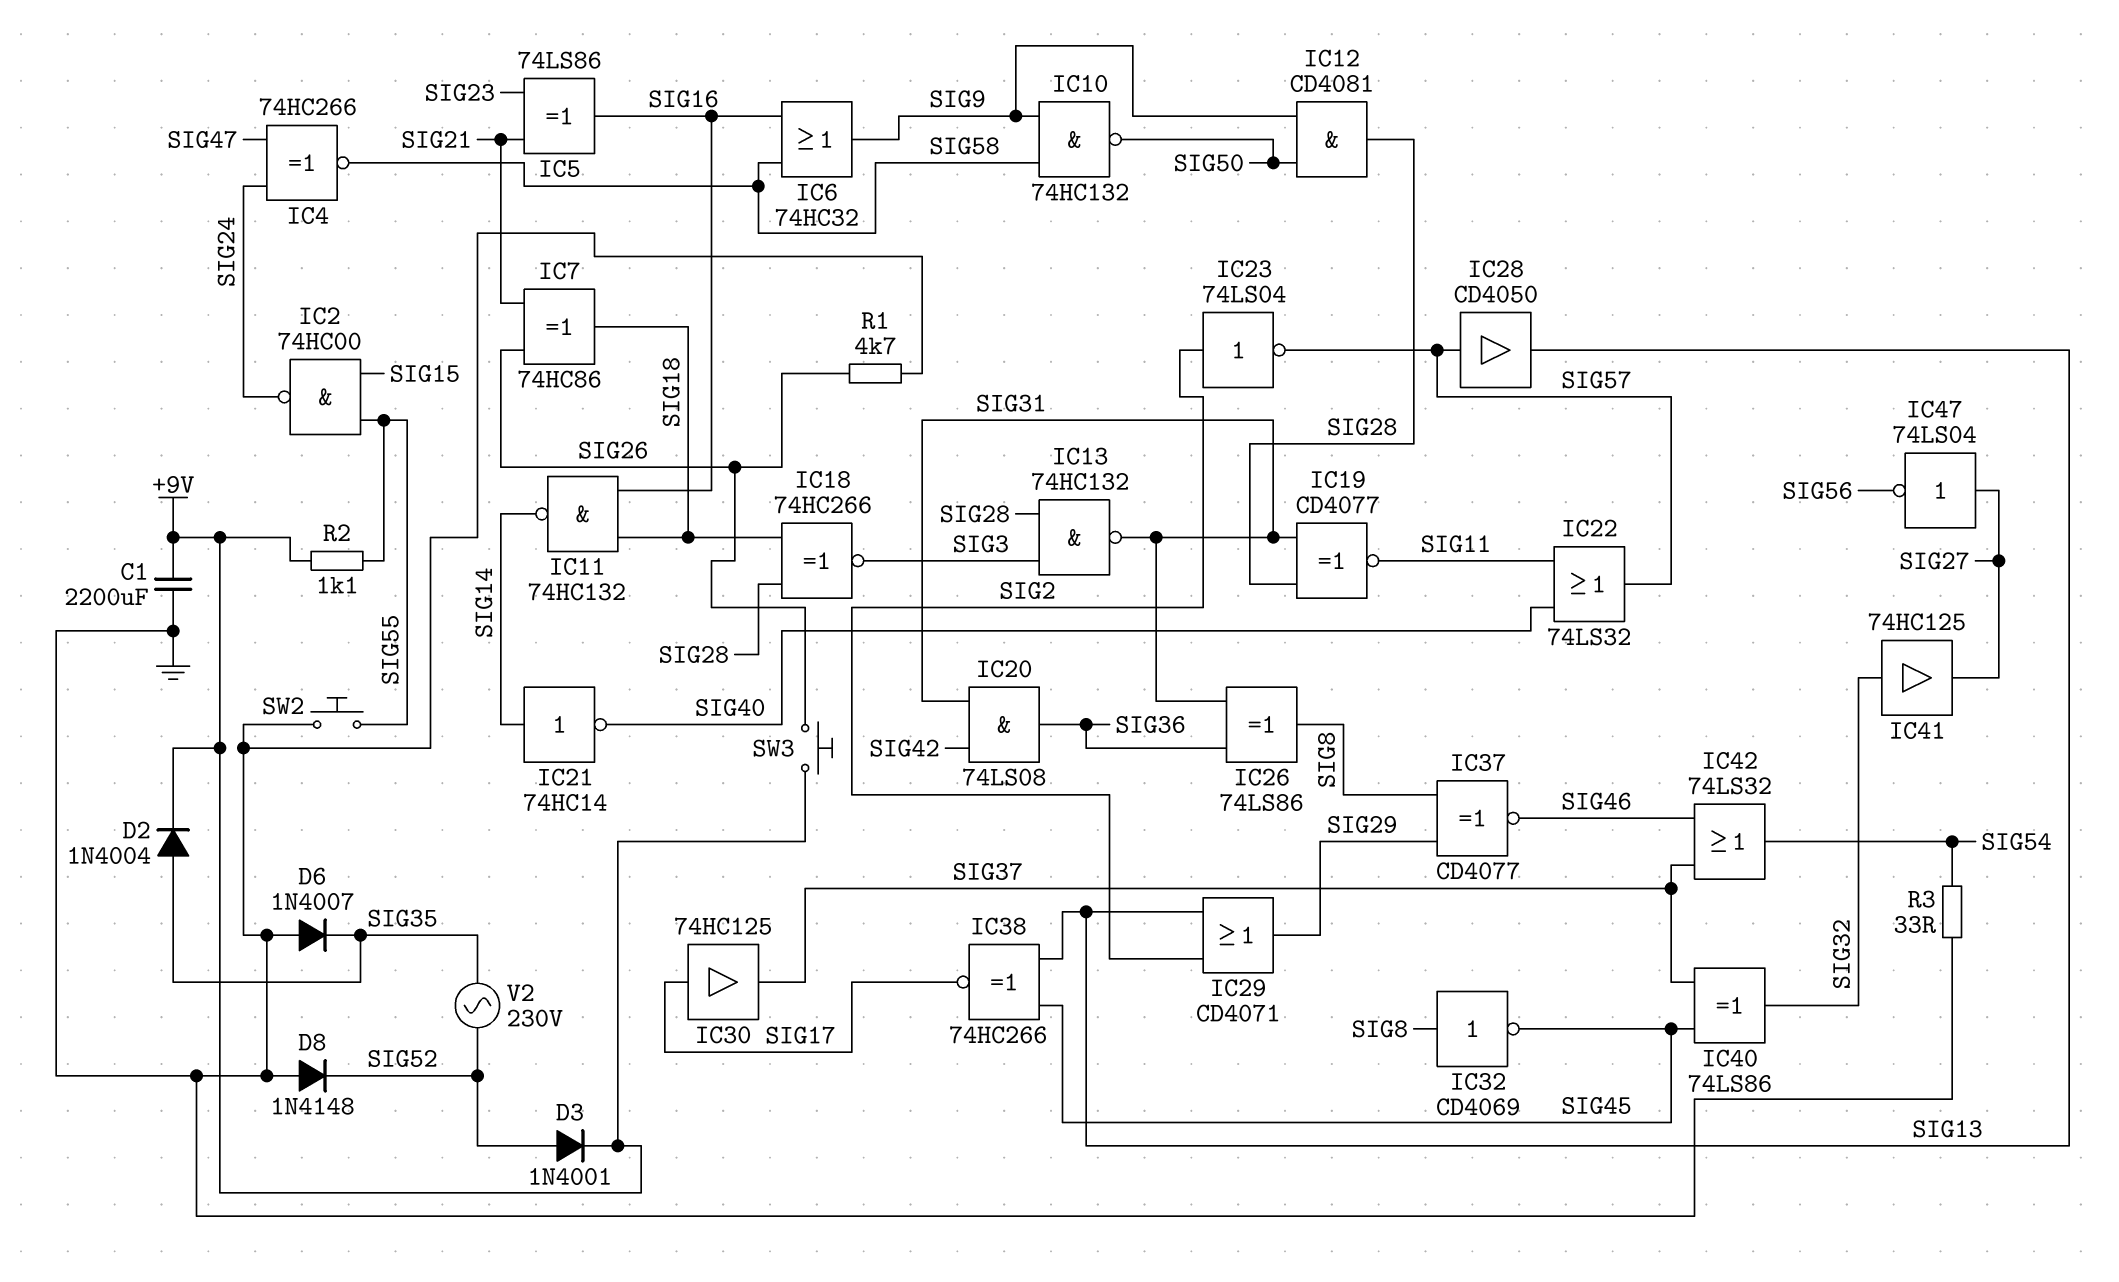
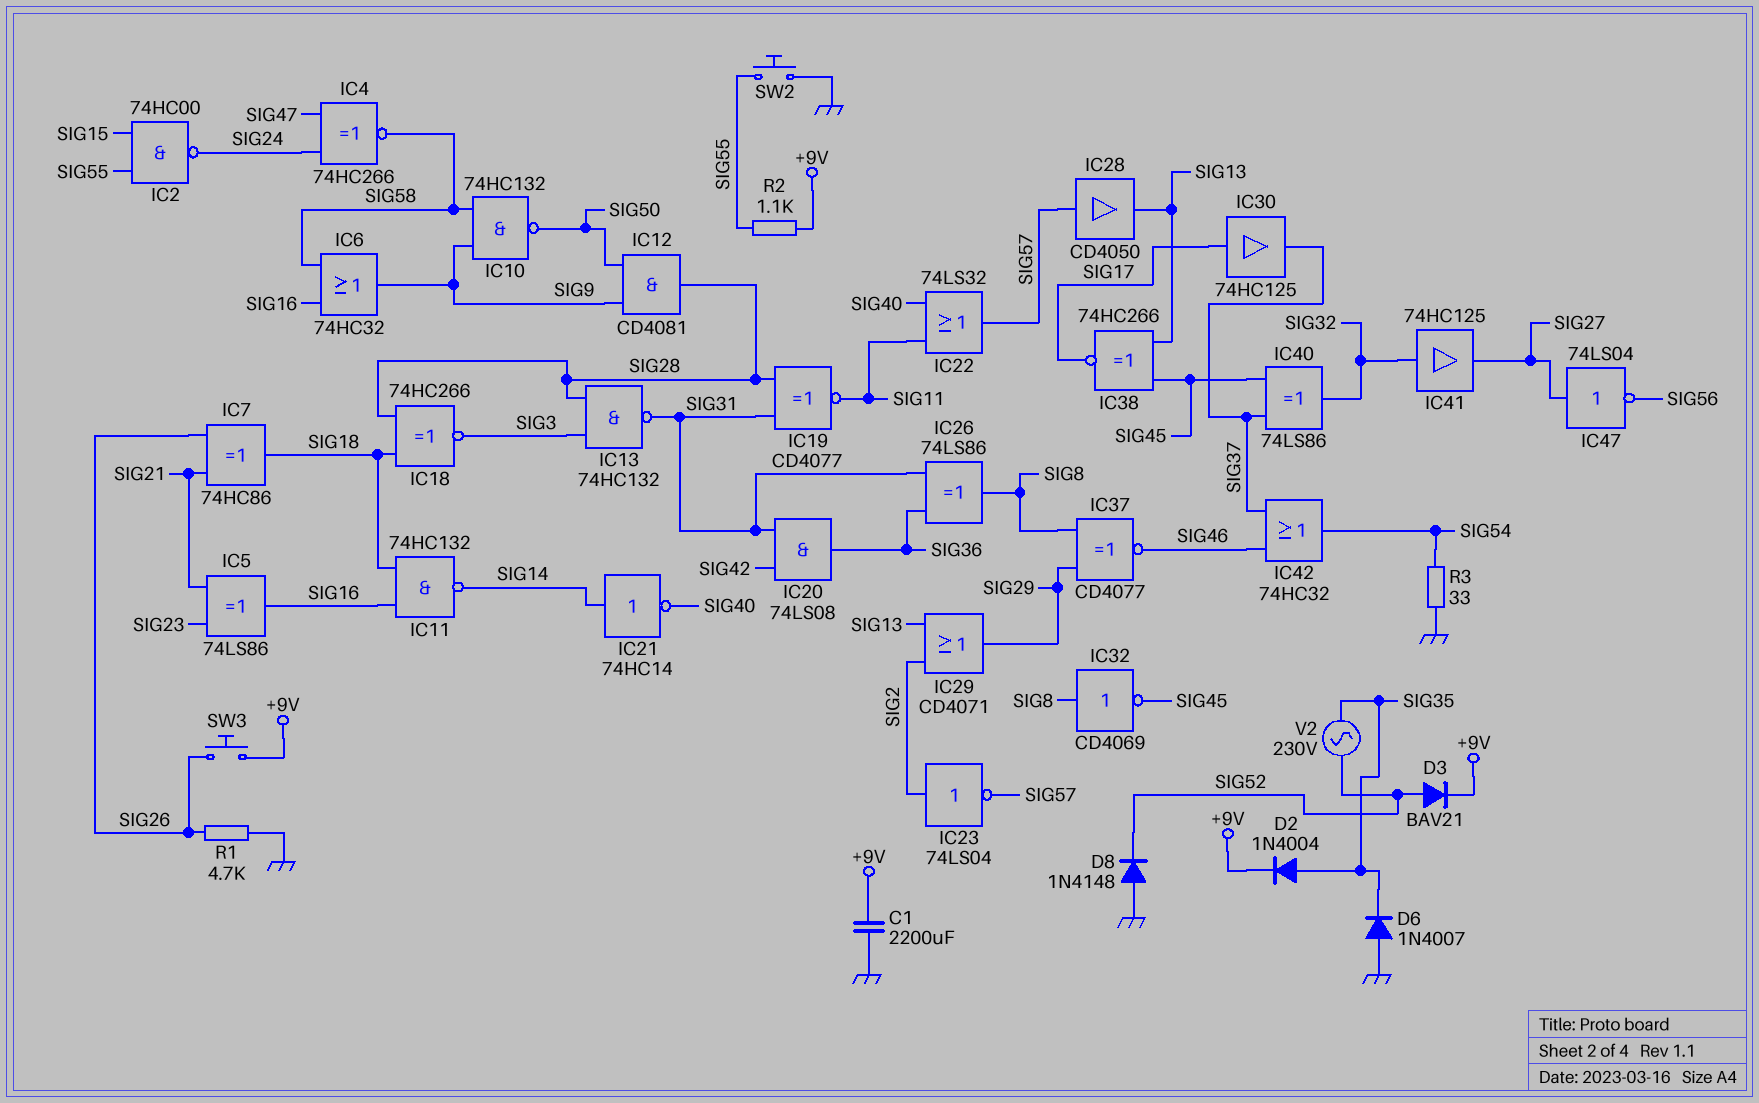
D3: diode 1N4001 (A SIG52, K +9V) -> diode BAV21 (A SIG52, K +9V)
IC42: OR 74LS32 (in SIG37, in SIG46, out SIG54) -> OR 74HC32 (in SIG37, in SIG46, out SIG54)

